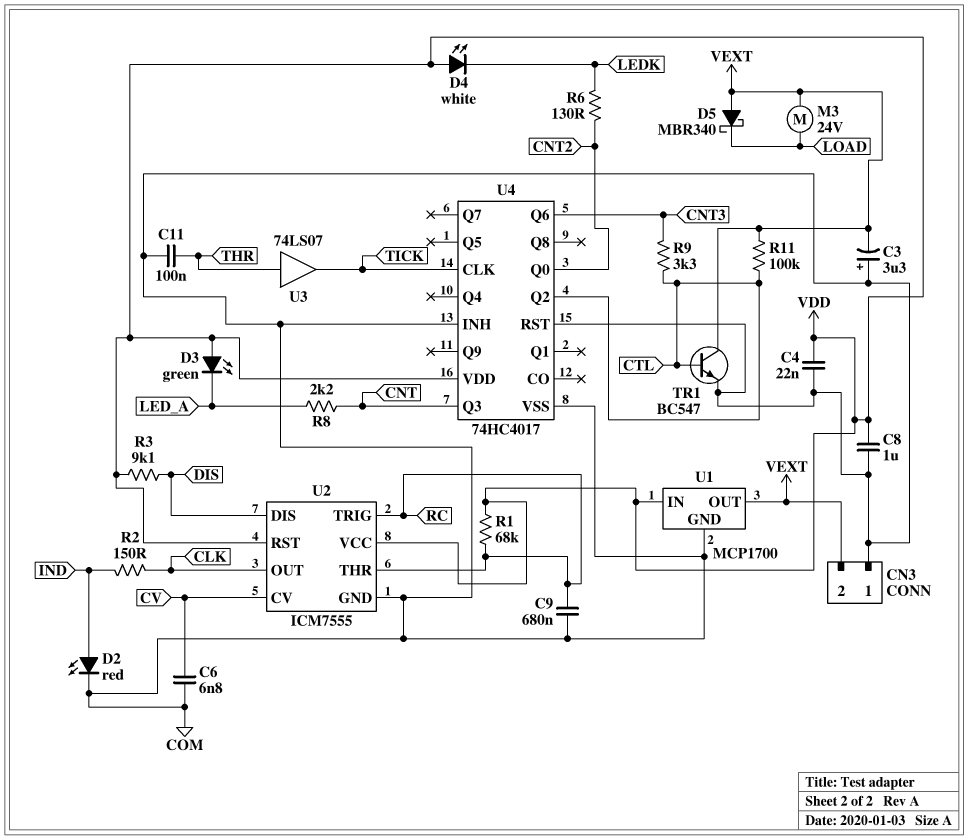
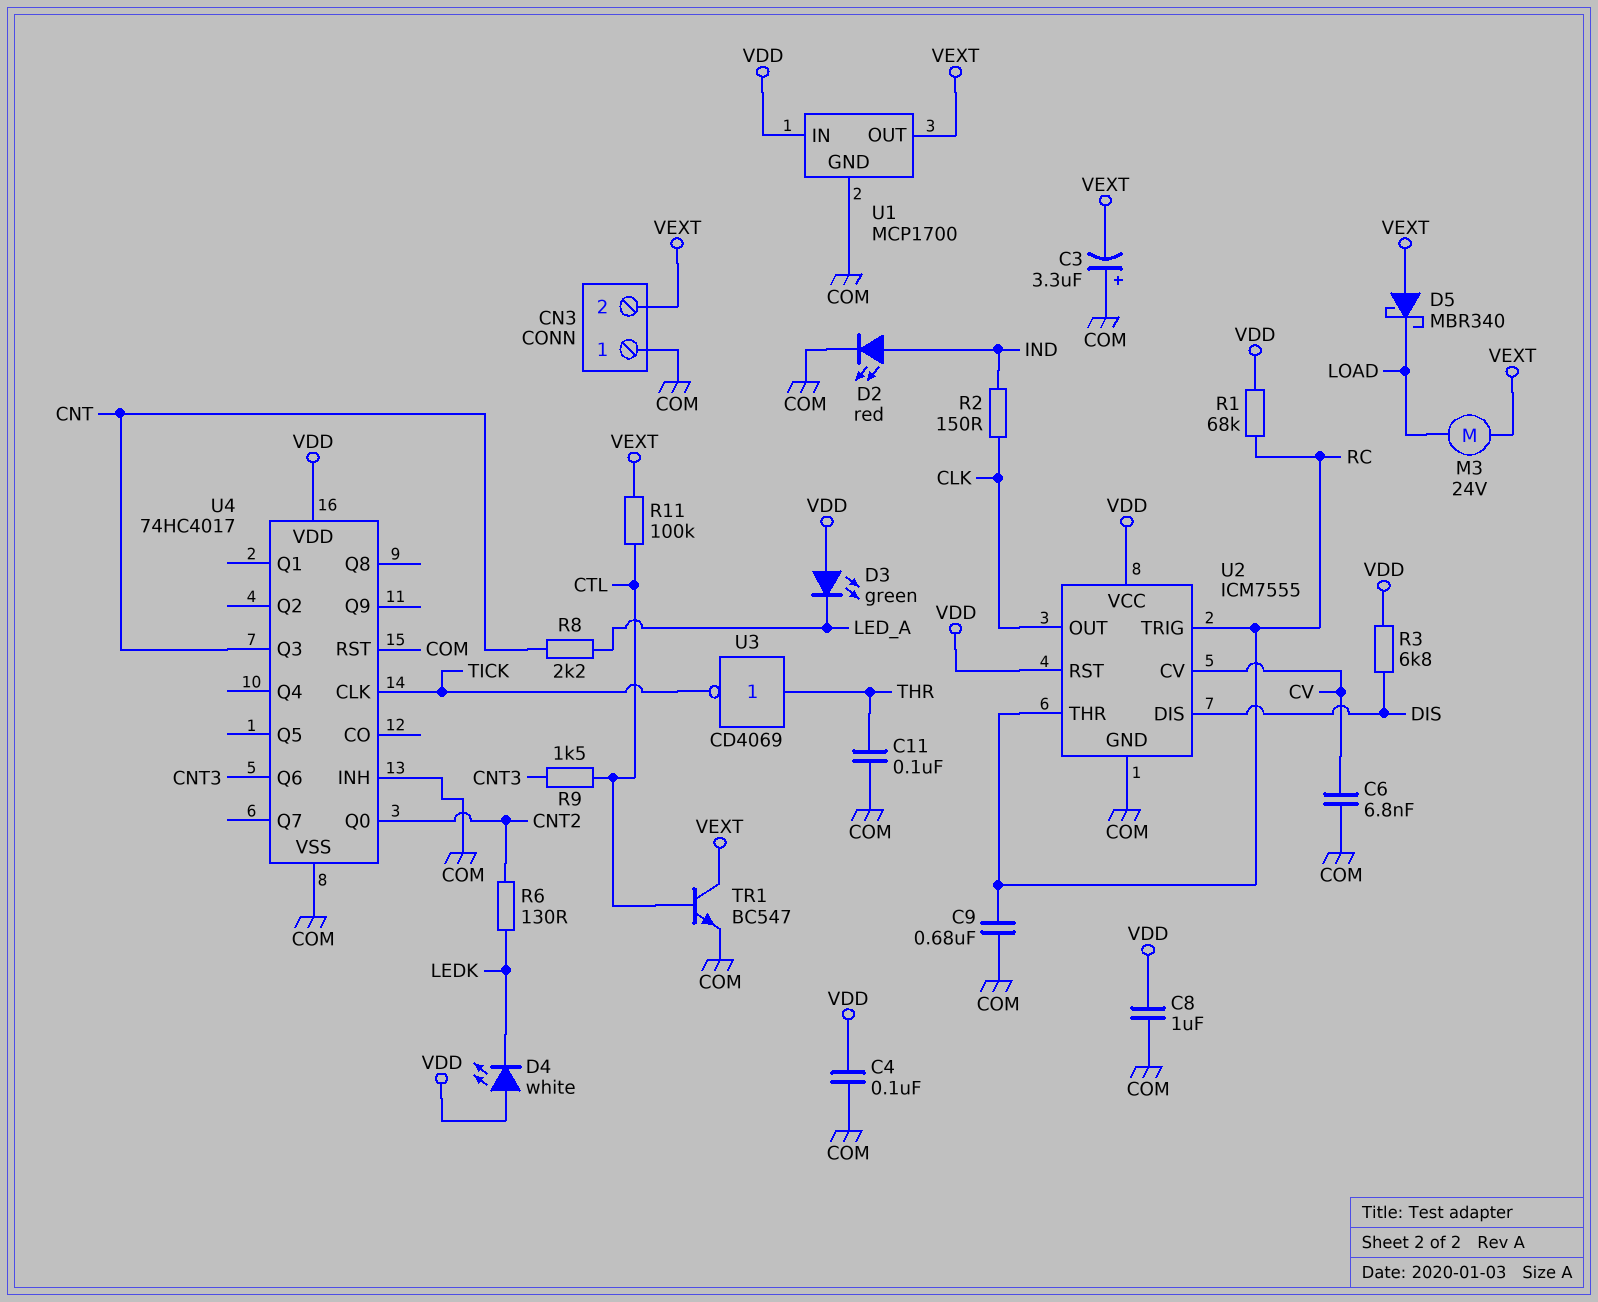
C4: 22nF (COM, VDD) -> 100nF (COM, VDD)
R3: 9.1k (DIS, VDD) -> 6.8k (DIS, VDD)
R9: 3.3k (CNT3, CTL) -> 1.5k (CNT3, CTL)
U3: buffer 74LS07 (in THR, out TICK) -> NOT CD4069 (in THR, out TICK)
U4 pin Q2: CTL -> none

